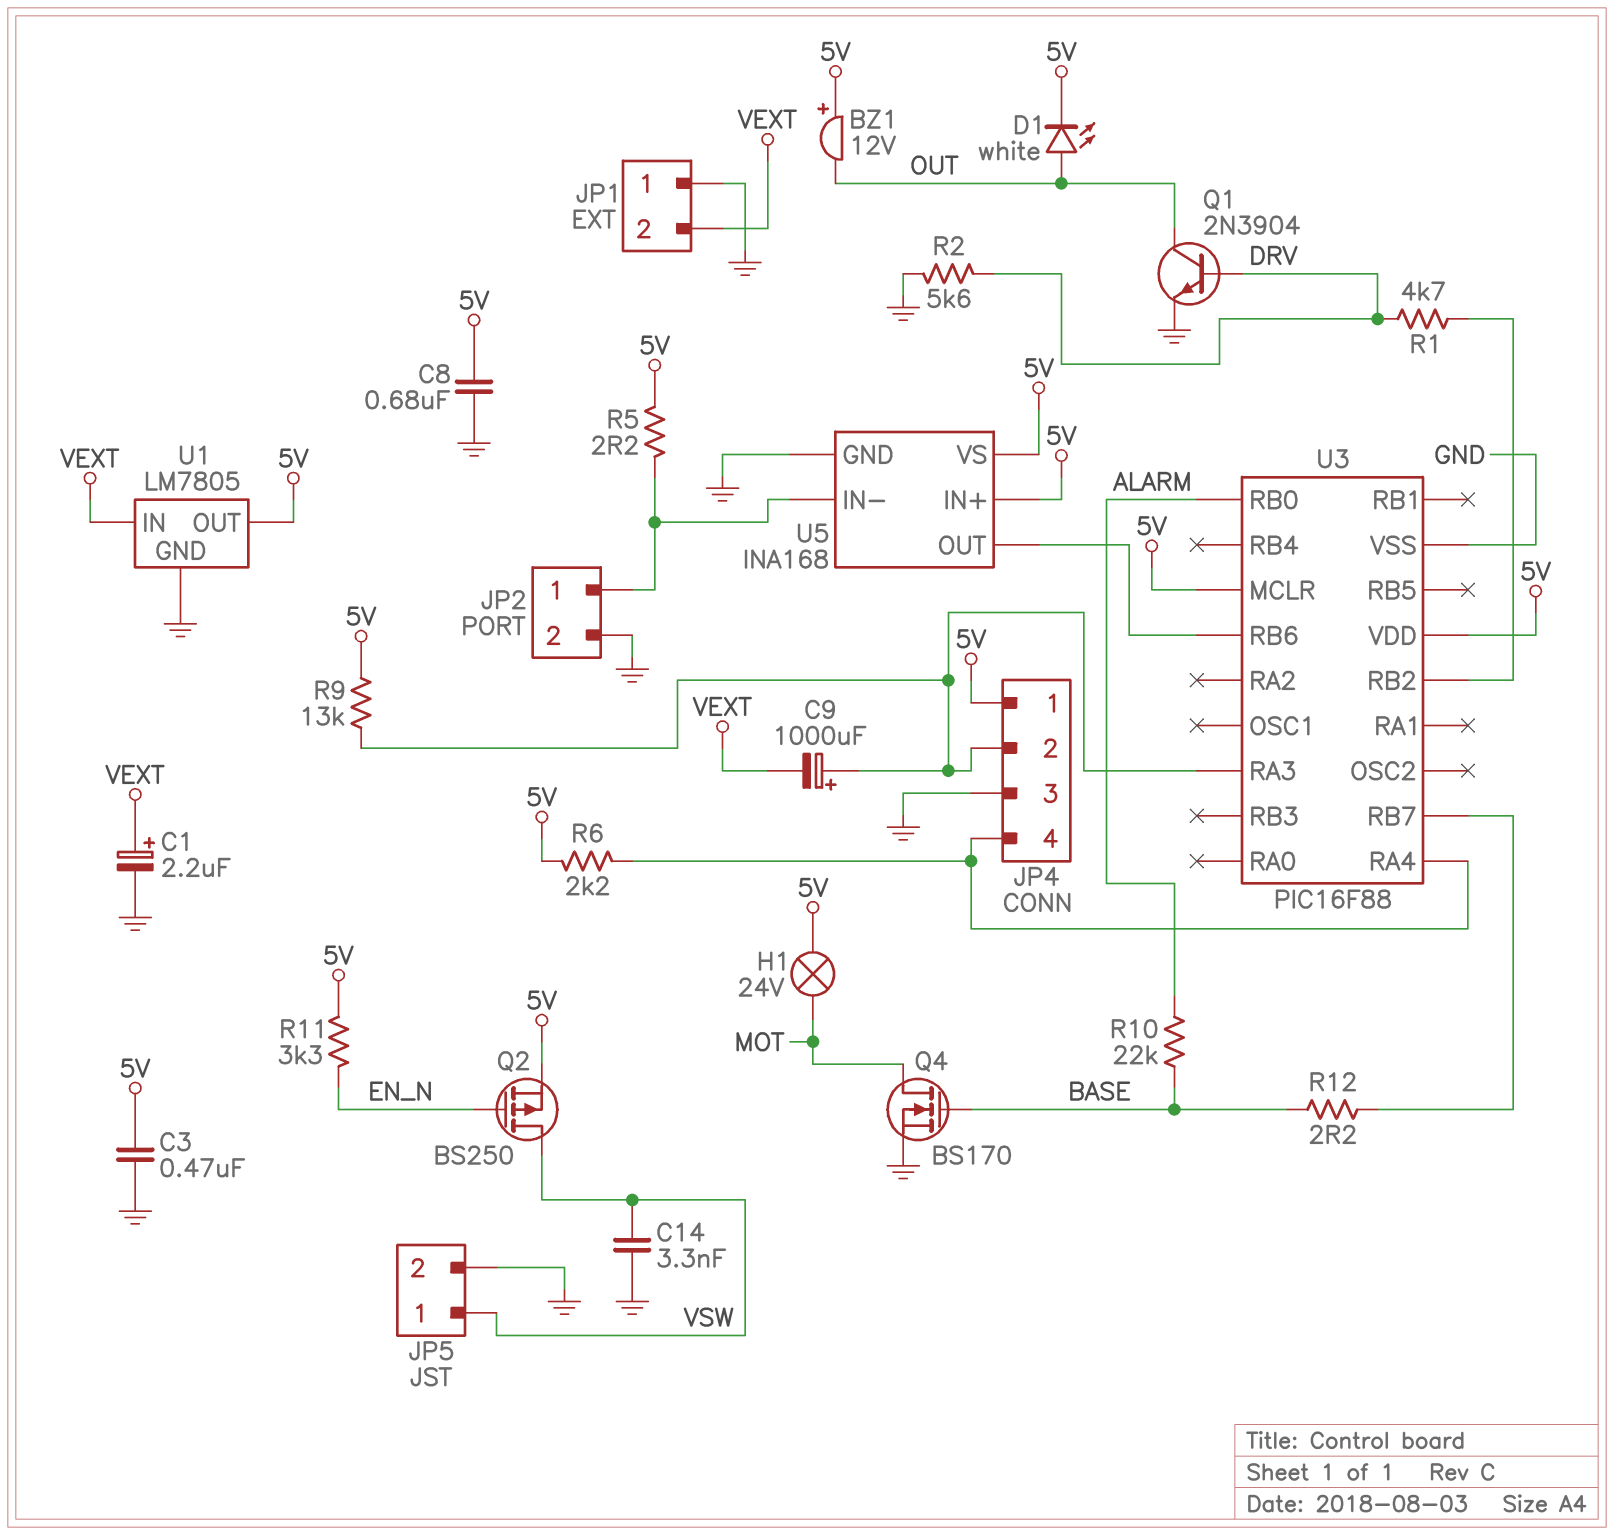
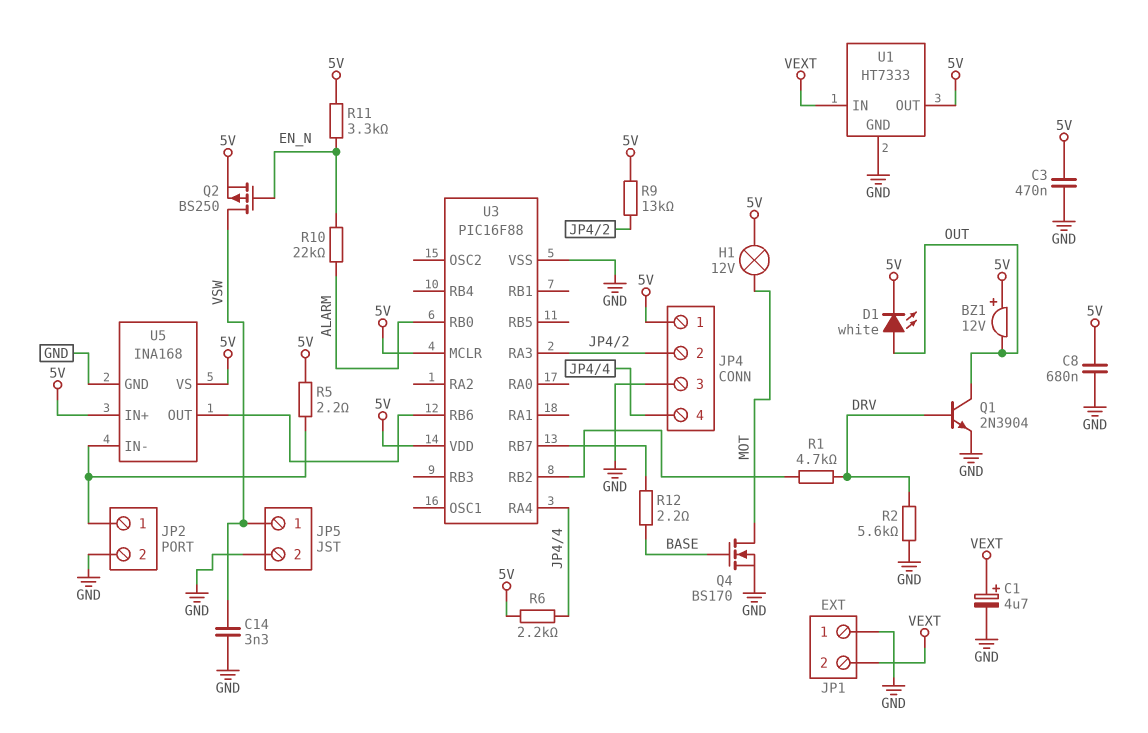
C1: 2.2uF (plus VEXT, minus GND) -> 4.7uF (plus VEXT, minus GND)
C9: 1000uF (plus JP4/2, minus VEXT) -> none
H1: lamp 24V (5V, MOT) -> lamp 12V (5V, MOT)
R10: 22k (ALARM, BASE) -> 22k (ALARM, EN_N)
U1: LM7805 -> HT7333

